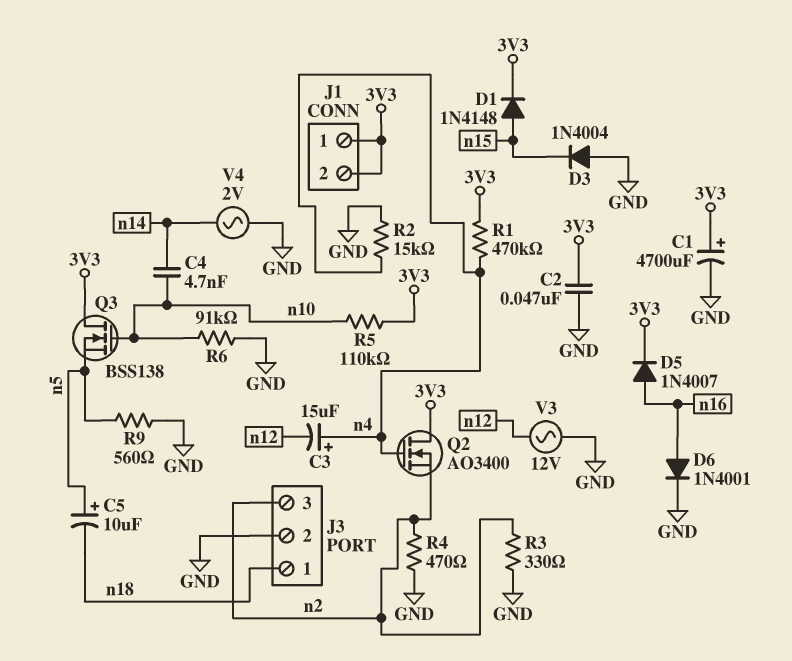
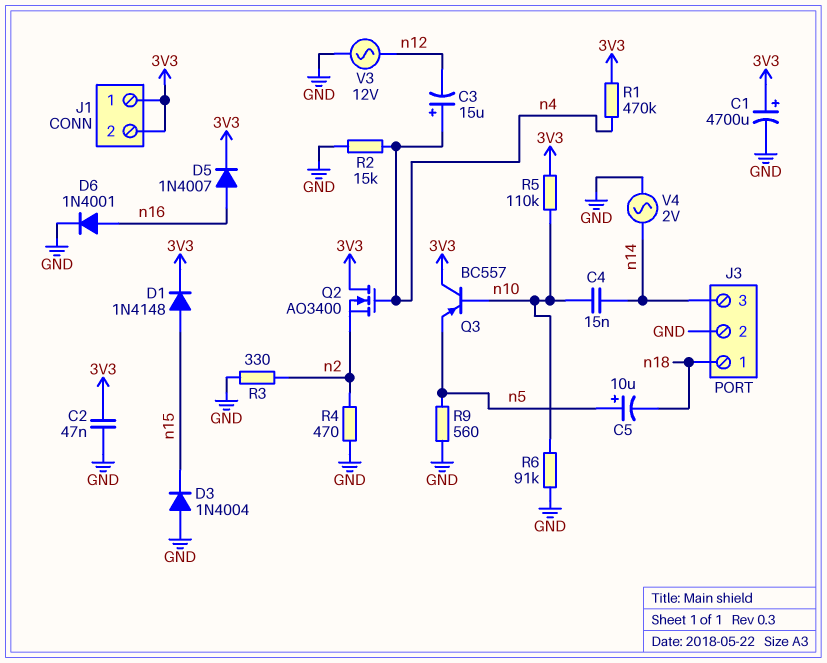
C4: 4.7nF (n10, n14) -> 15nF (n10, n14)
J3 pin 3: n2 -> n14
Q3: NMOS BSS138 (G n10, D 3V3, S n5) -> PNP BC557 (B n10, C 3V3, E n5)

